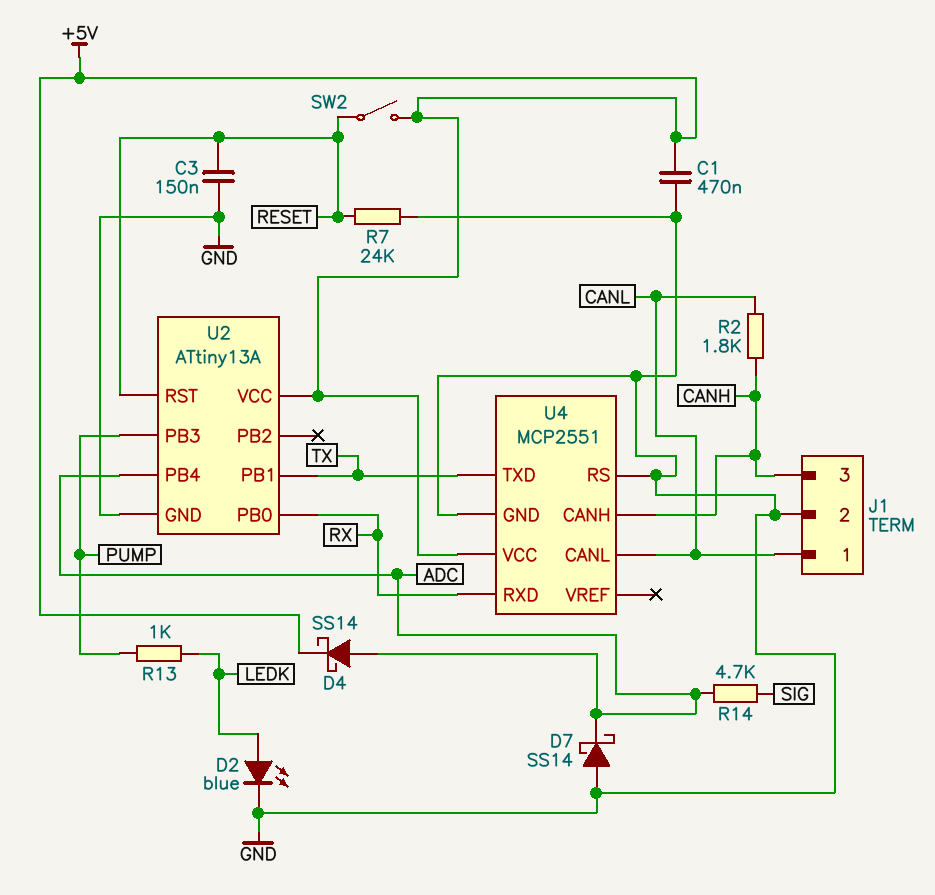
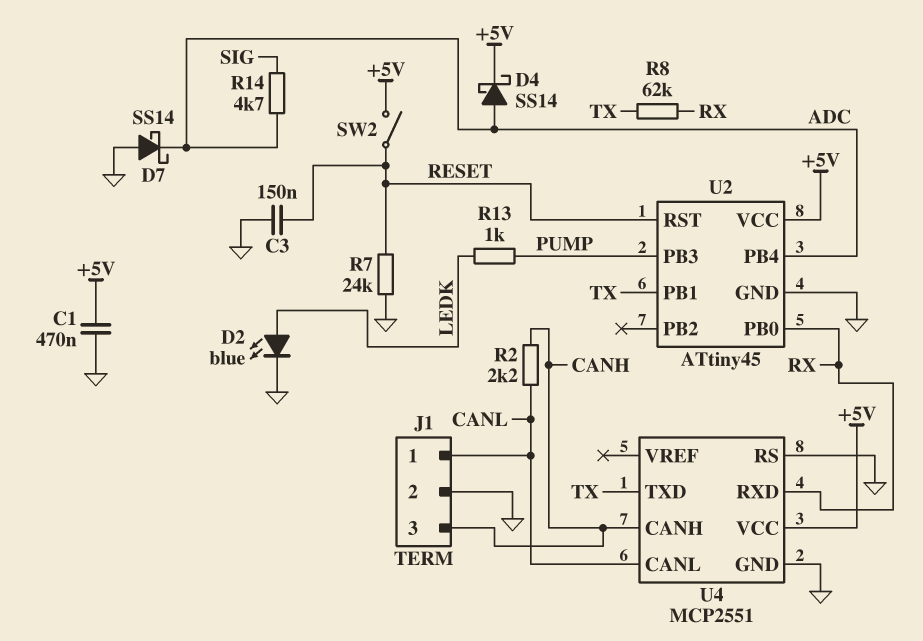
R2: 1.8k (CANH, CANL) -> 2.2k (CANH, CANL)
R8: none -> 62k (RX, TX)
U2: ATtiny13A -> ATtiny45

